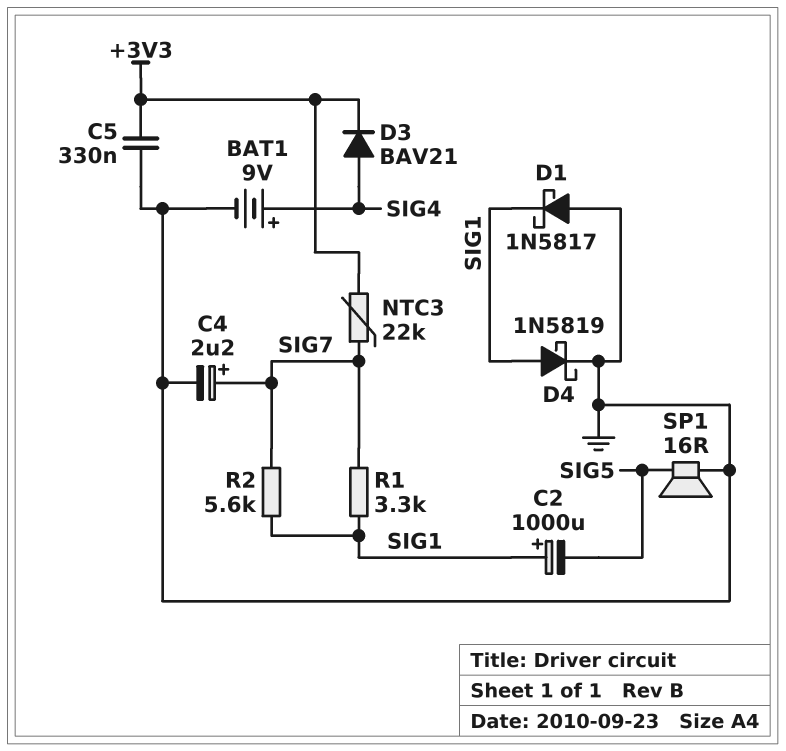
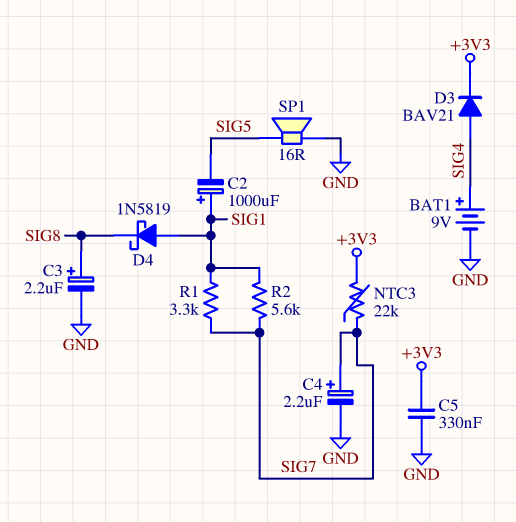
C3: none -> 2.2uF (plus SIG8, minus GND)
D1: schottky 1N5817 (A GND, K SIG1) -> none
D4: schottky 1N5819 (A SIG1, K GND) -> schottky 1N5819 (A SIG1, K SIG8)

